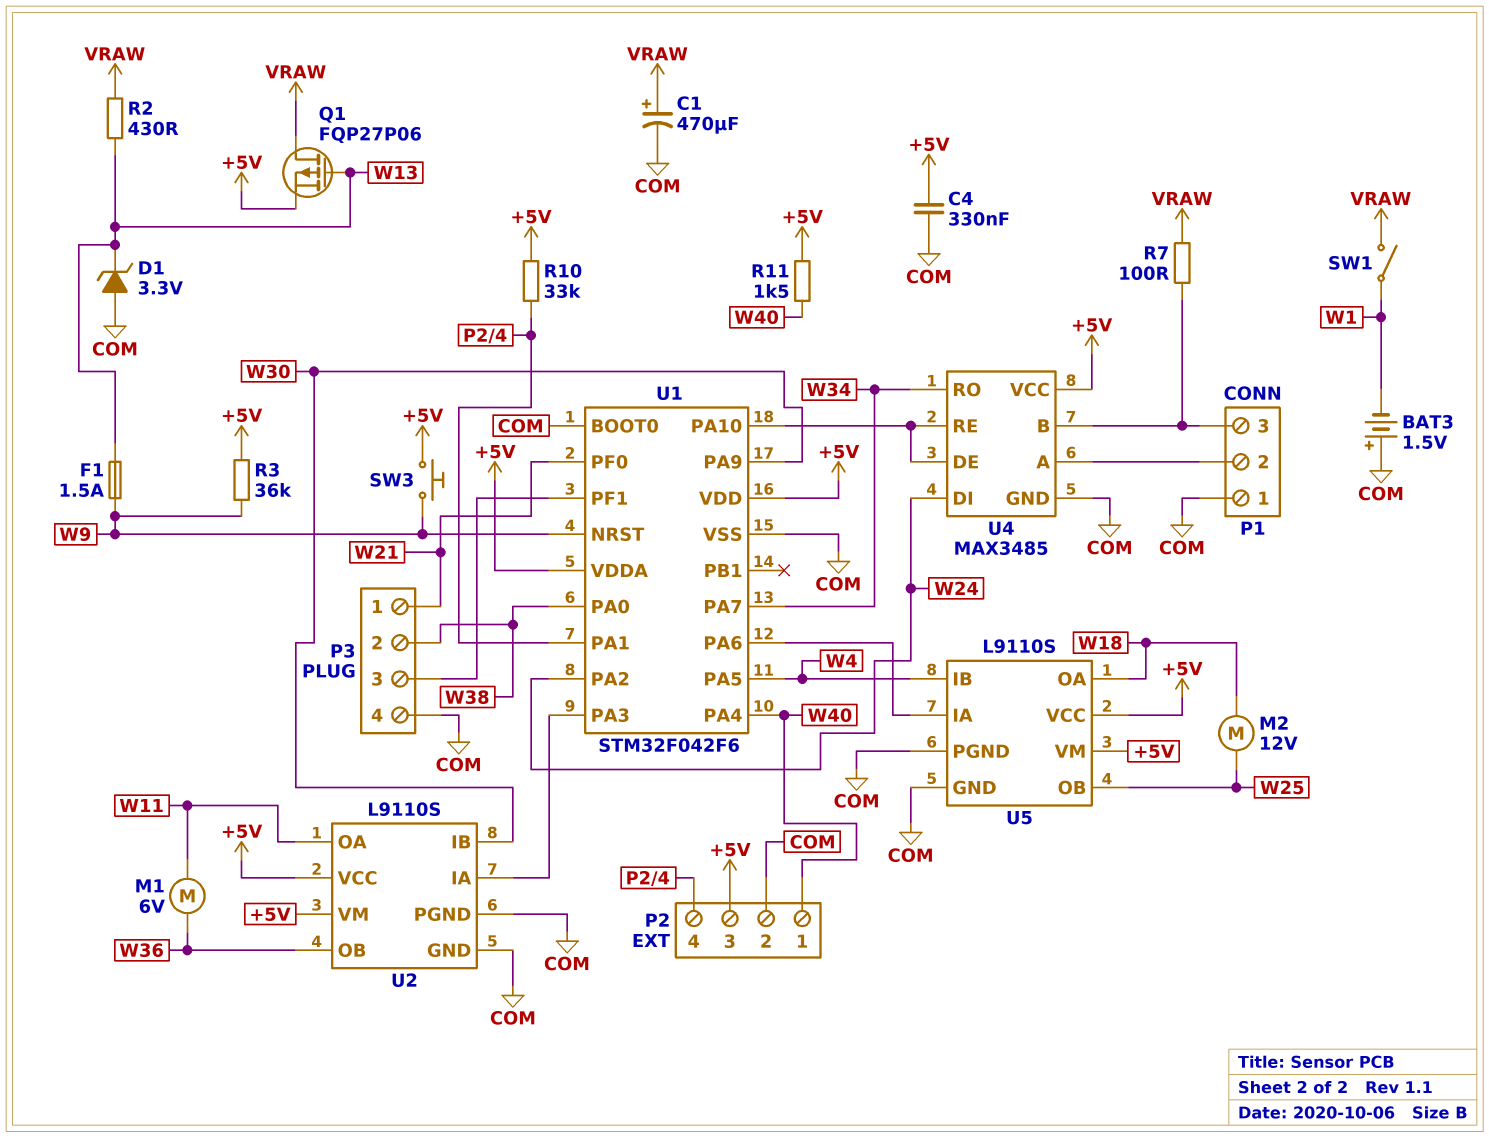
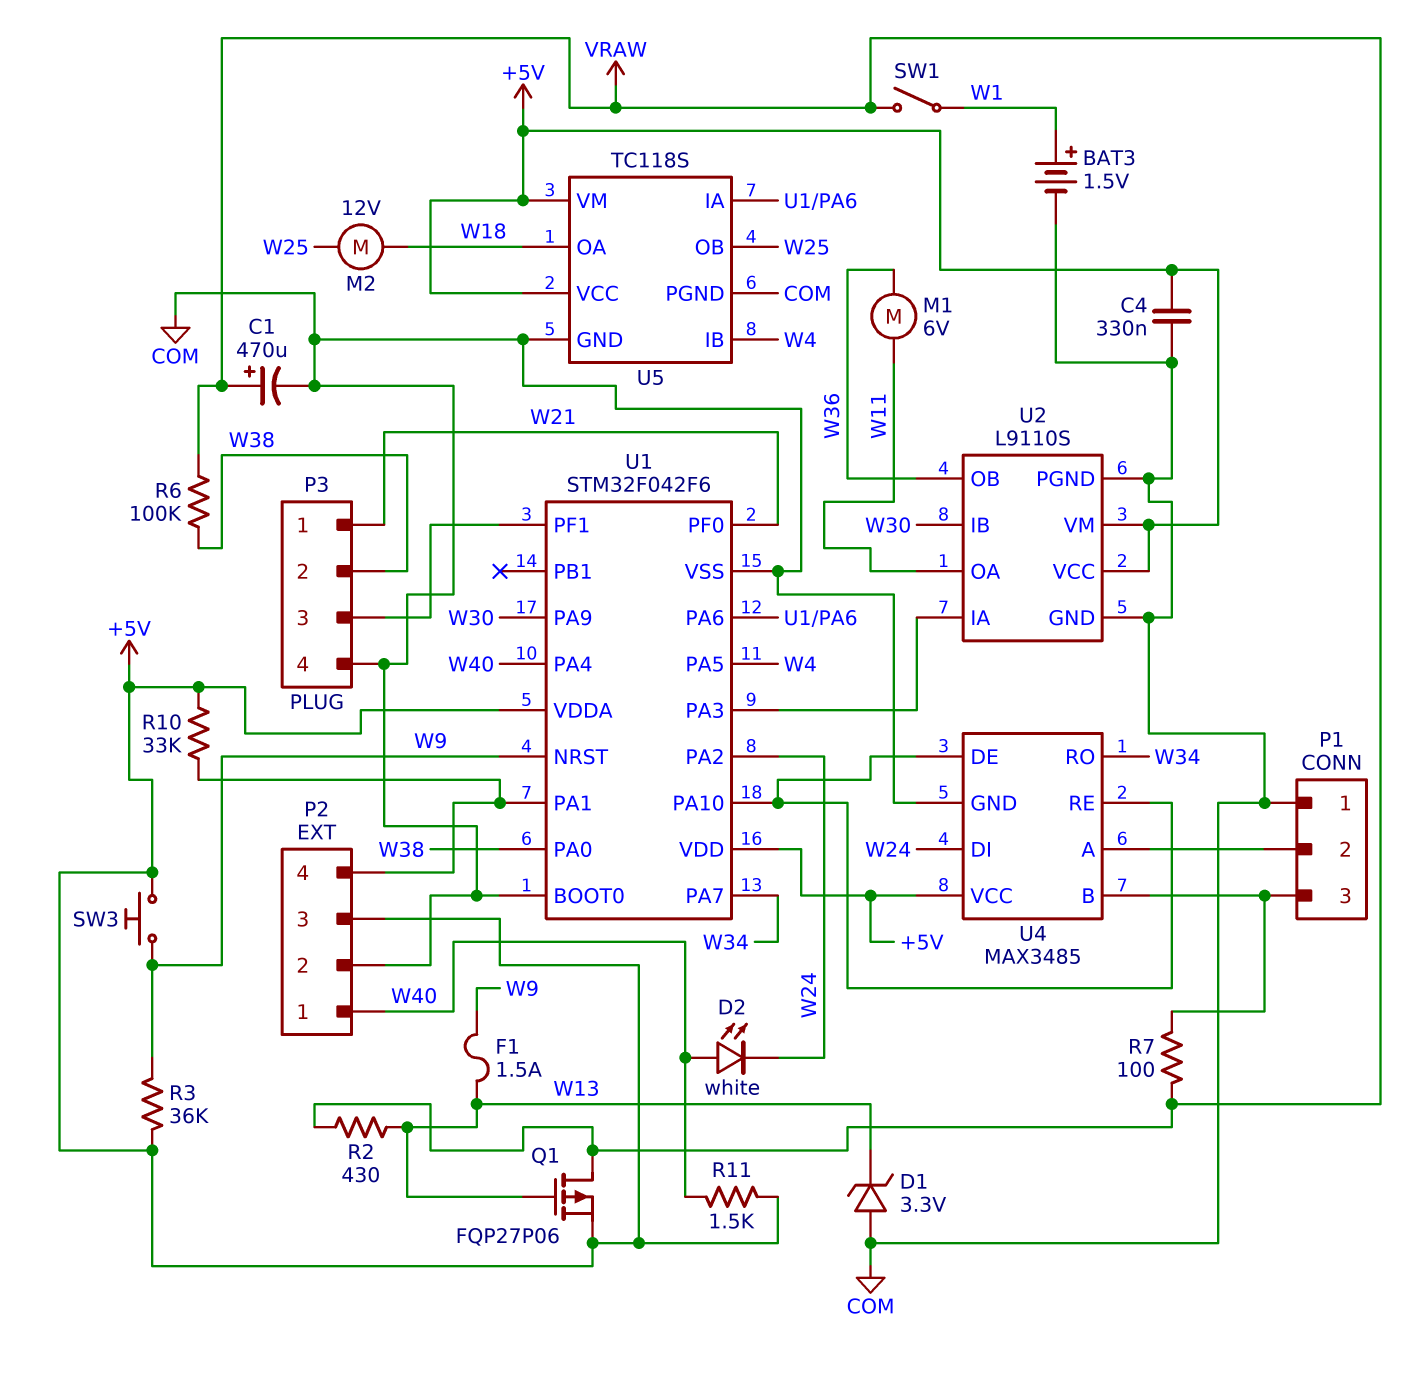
BAT3: 1.5V (plus COM, minus W1) -> 1.5V (plus W1, minus COM)
D2: none -> LED white (A W40, K W24)
R6: none -> 100k (VRAW, W38)
U5: L9110S -> TC118S

